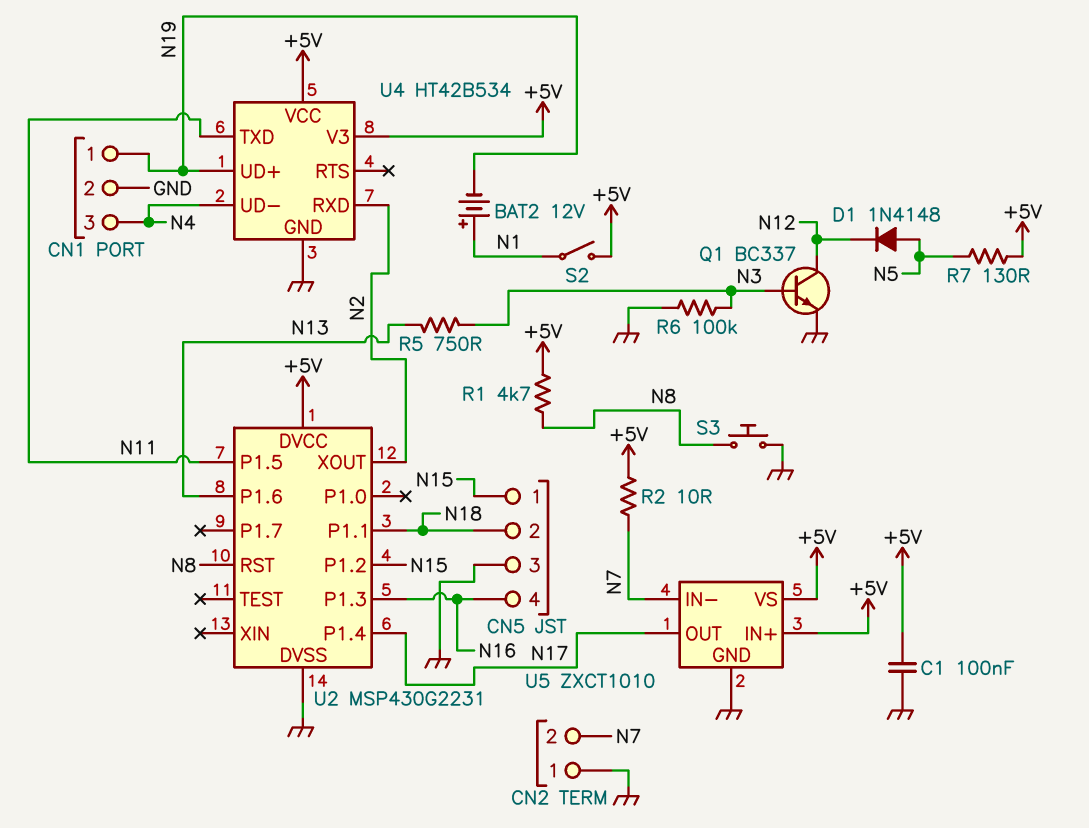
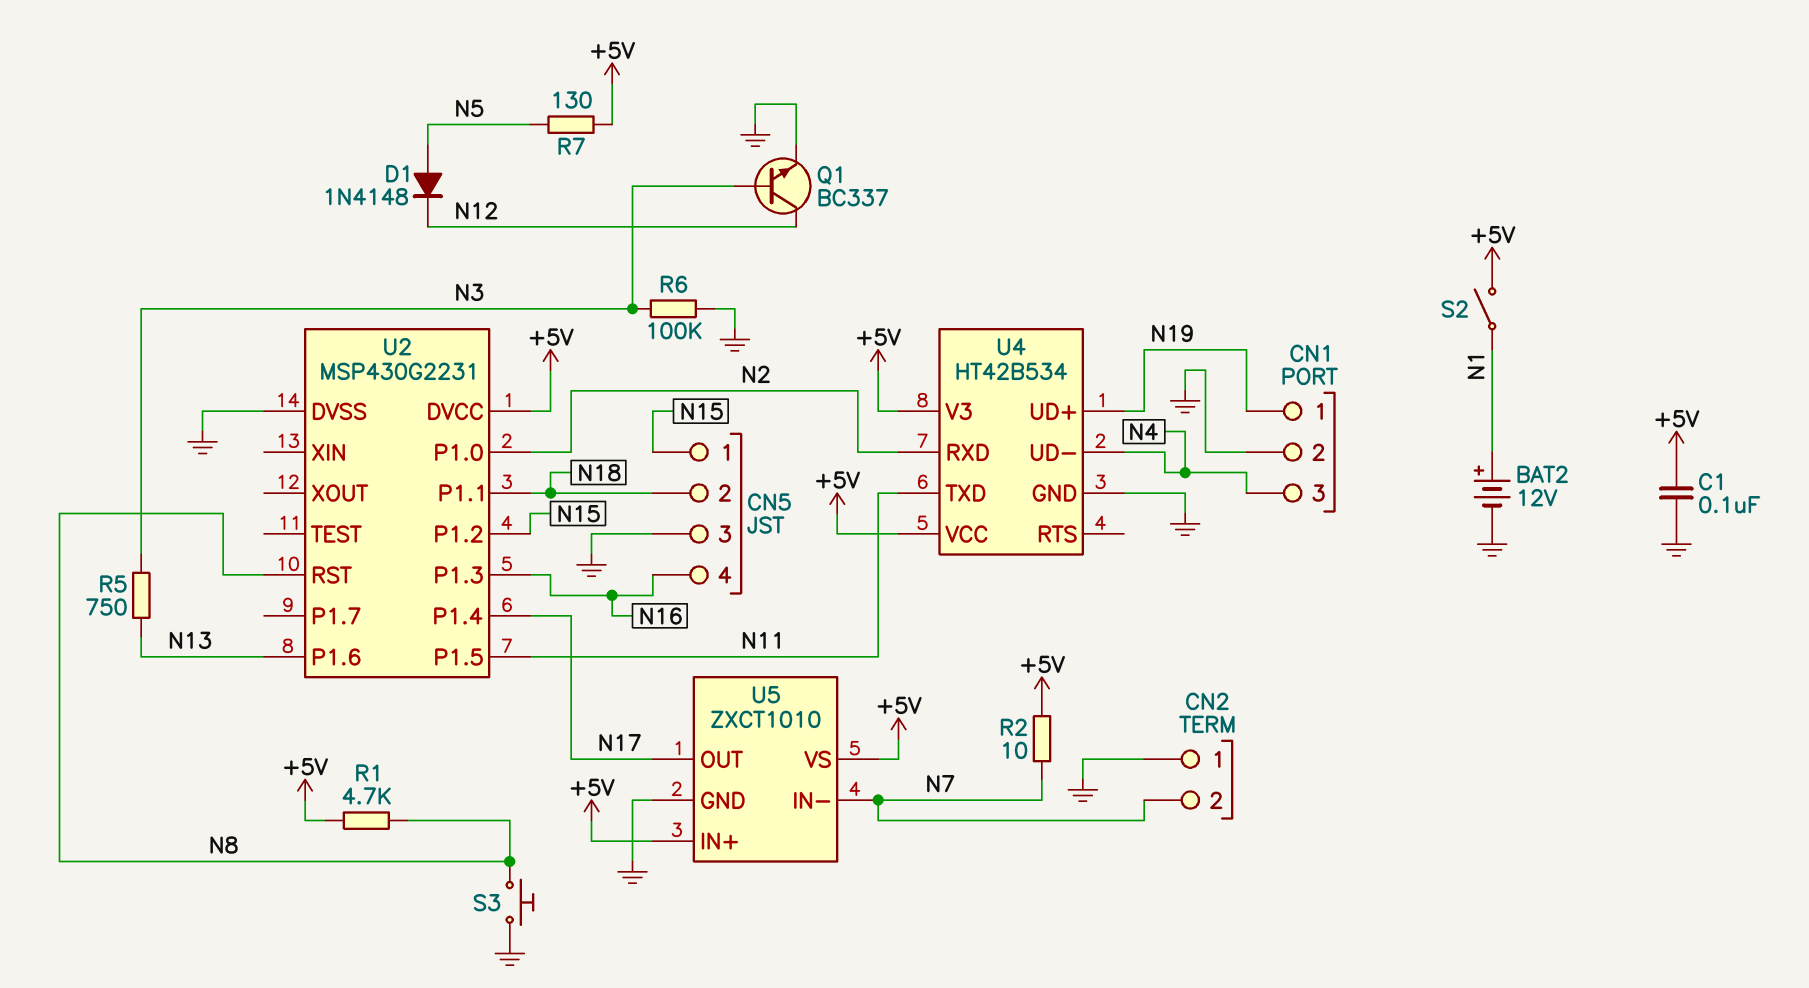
BAT2: 12V (plus N1, minus N19) -> 12V (plus N1, minus GND)
U2 pin P1.0: none -> N2
U2 pin XOUT: N2 -> none

